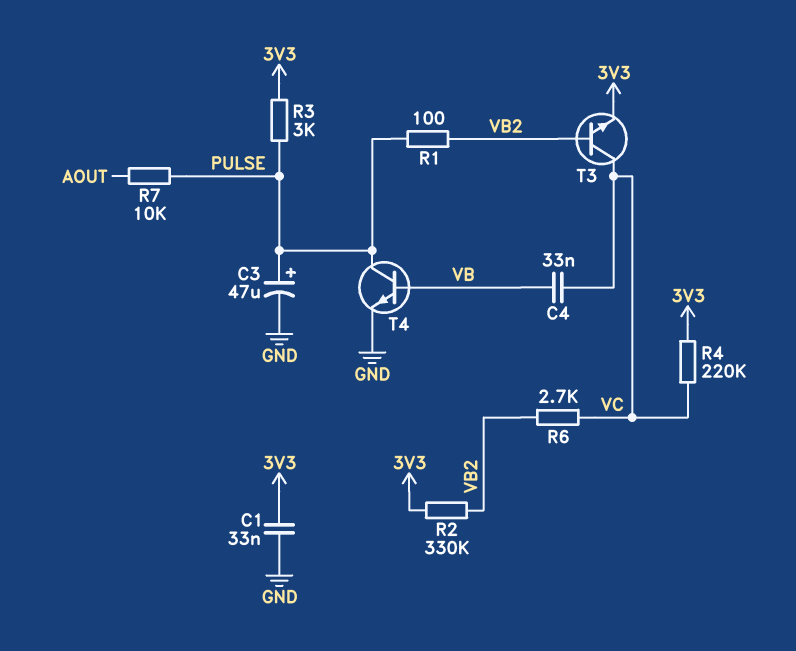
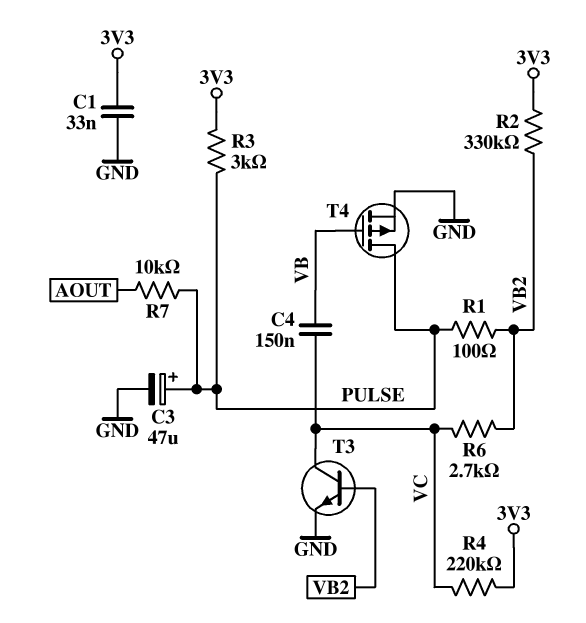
C4: 33nF (VB, VC) -> 150nF (VB, VC)
T3: NPN (B VB2, C VC, E 3V3) -> NPN (B VB2, C VC, E GND)
T4: NPN (B VB, C PULSE, E GND) -> PMOS (G VB, D PULSE, S GND)

